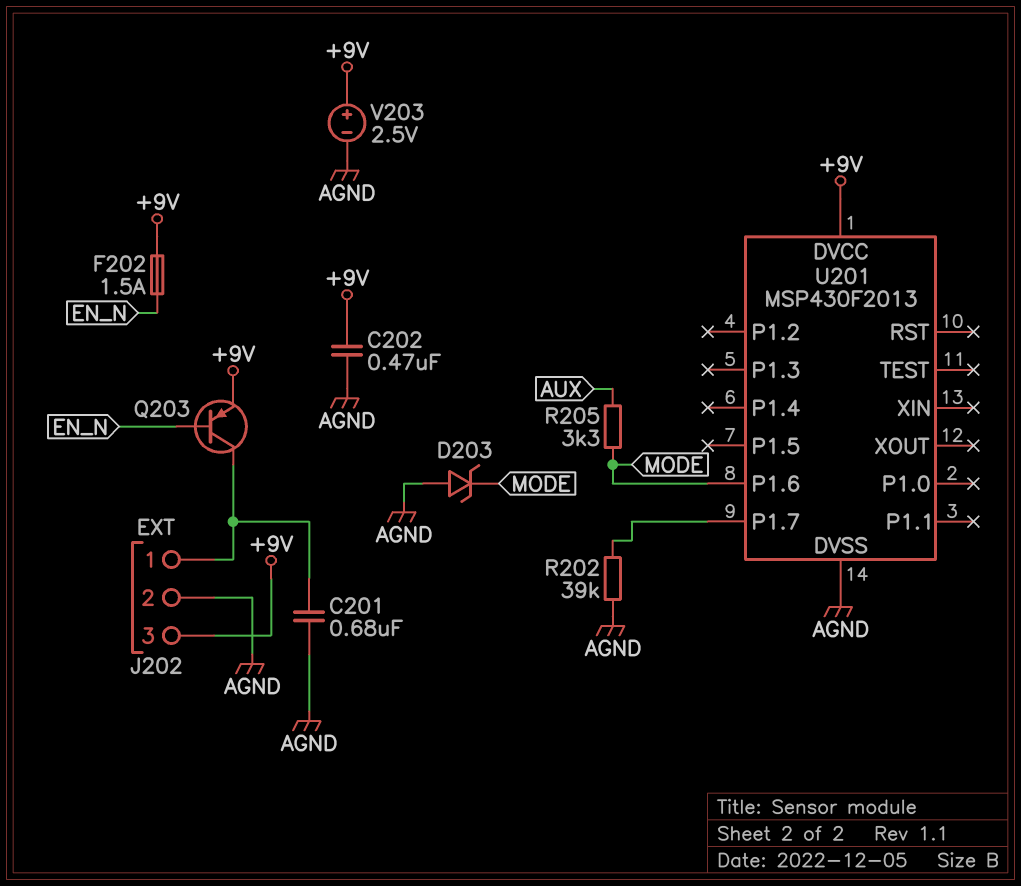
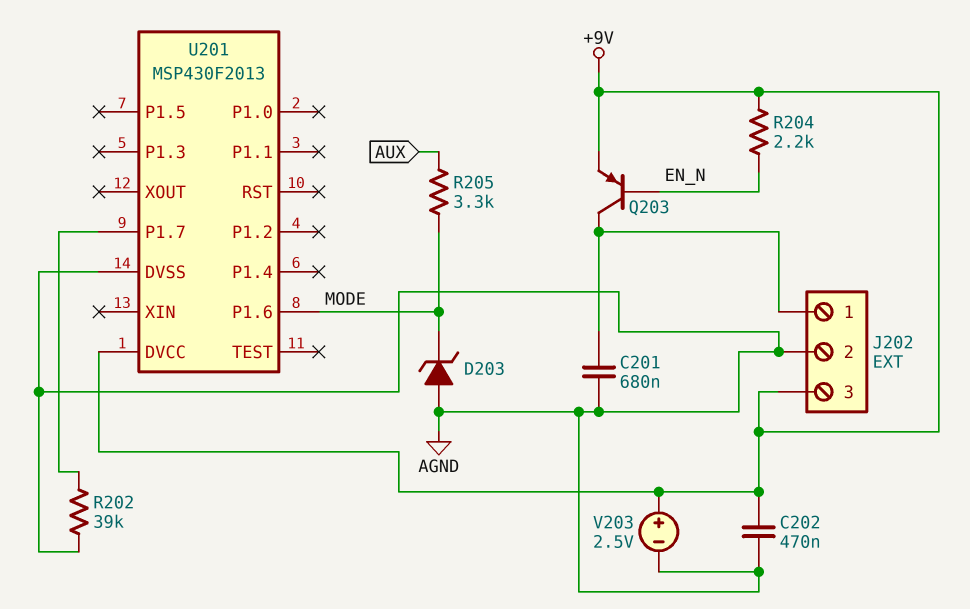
F202: 1.5A (+9V, EN_N) -> none
R204: none -> 2.2k (+9V, EN_N)

